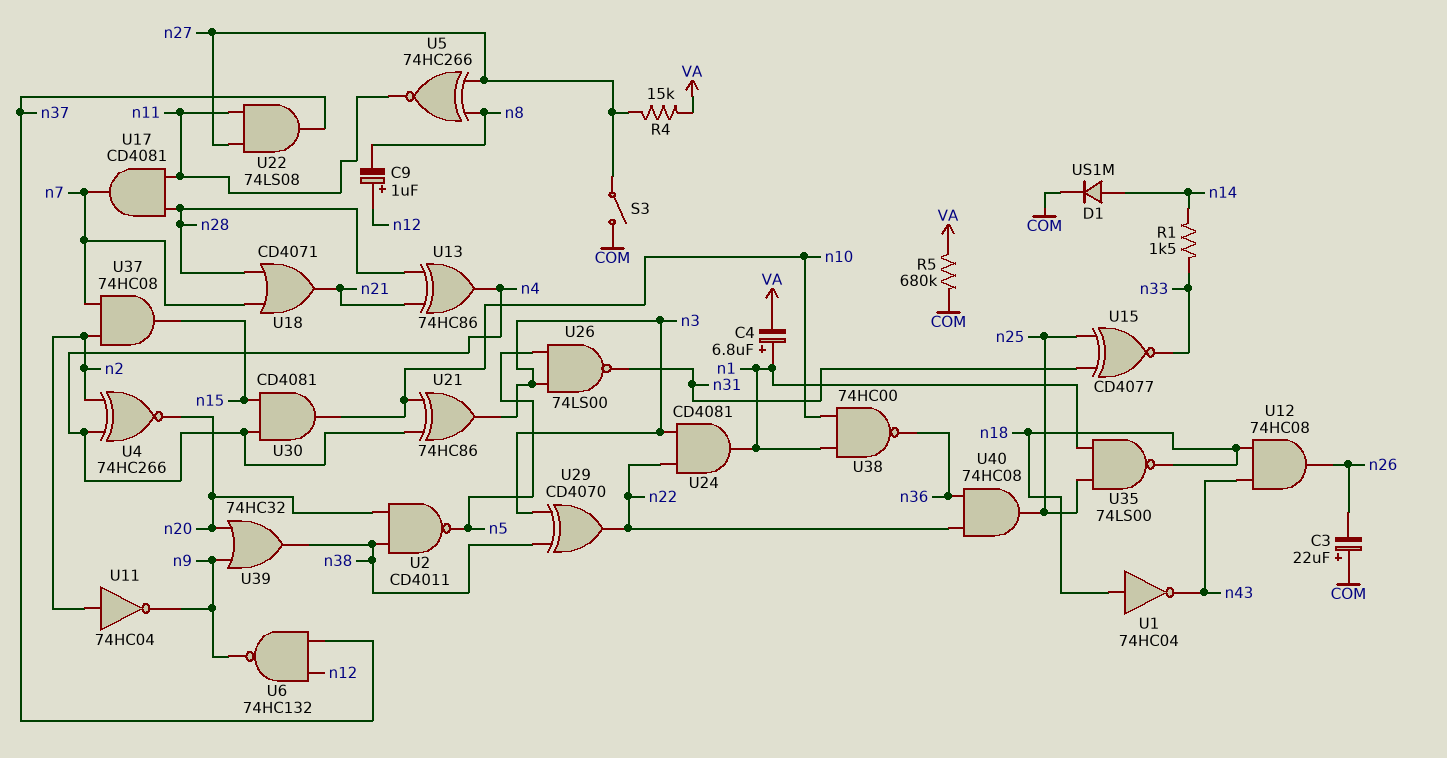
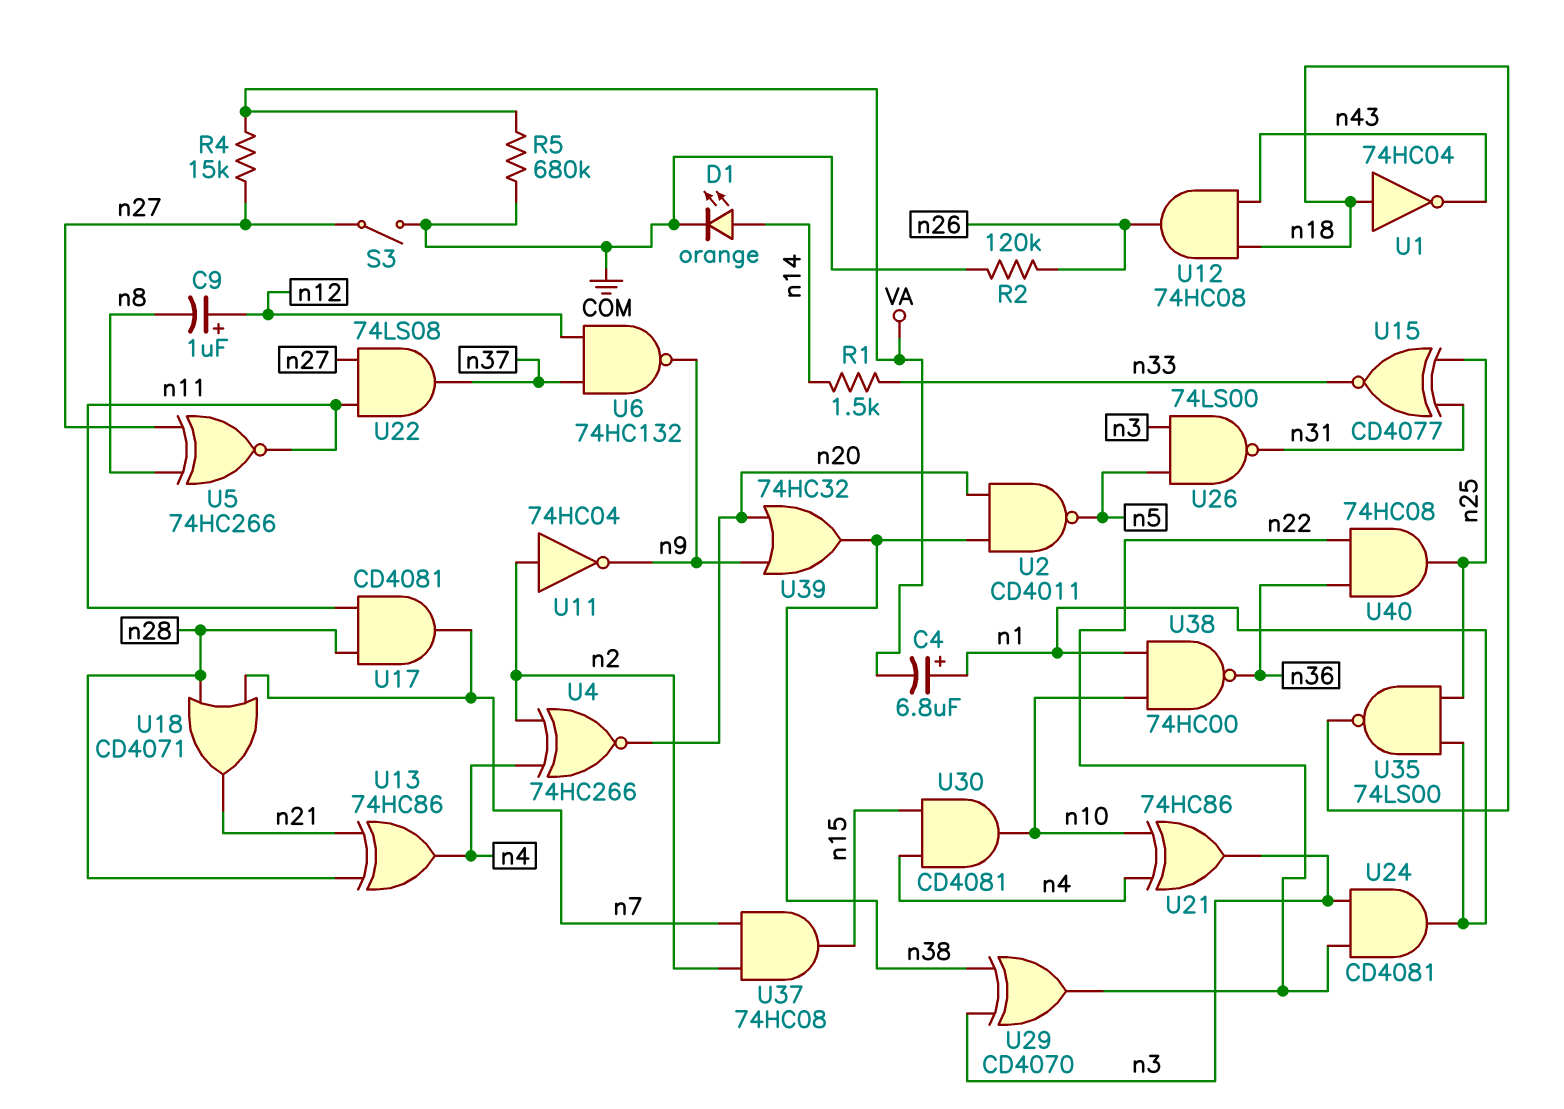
C3: 22uF (plus COM, minus n26) -> none
D1: diode US1M (A n14, K COM) -> LED orange (A n14, K COM)
R2: none -> 120k (COM, n26)

